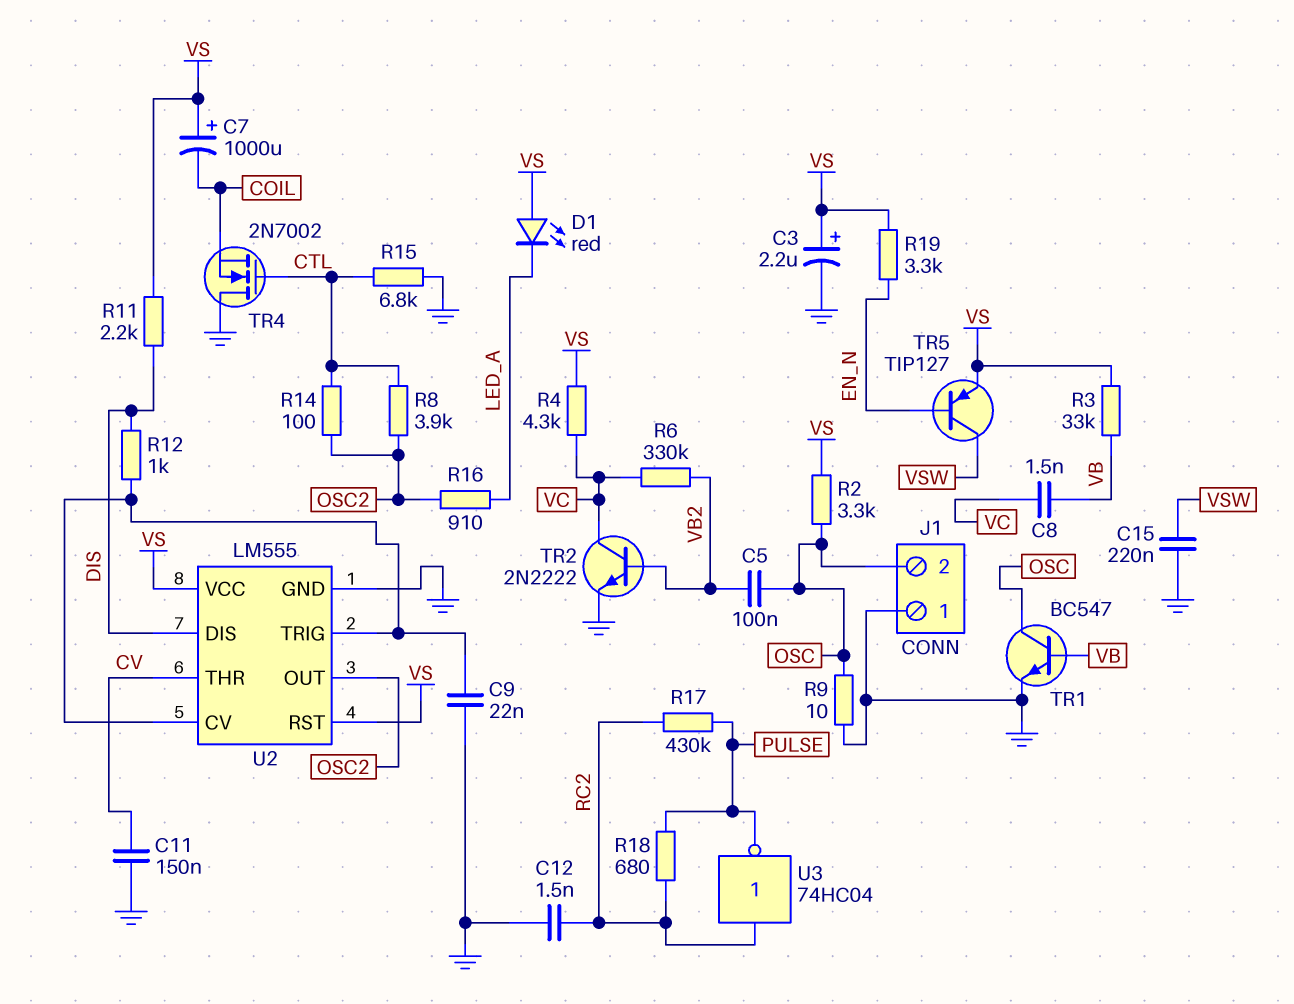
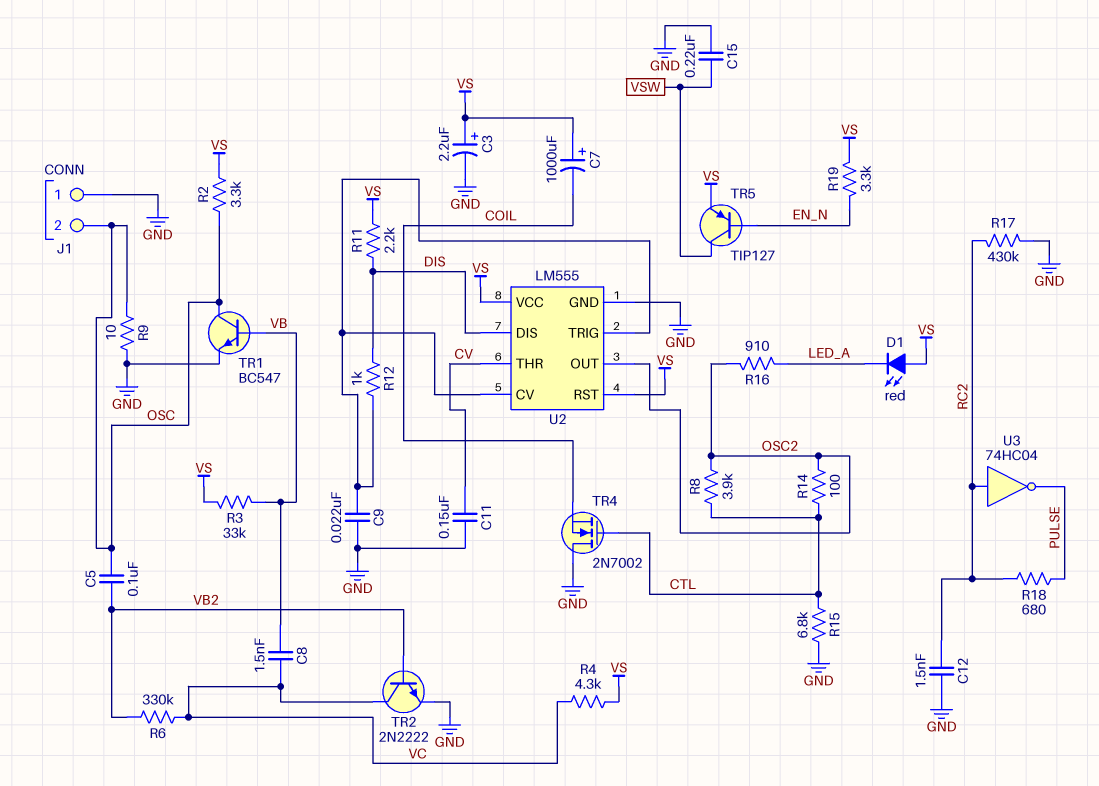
R17: 430k (PULSE, RC2) -> 430k (GND, RC2)

